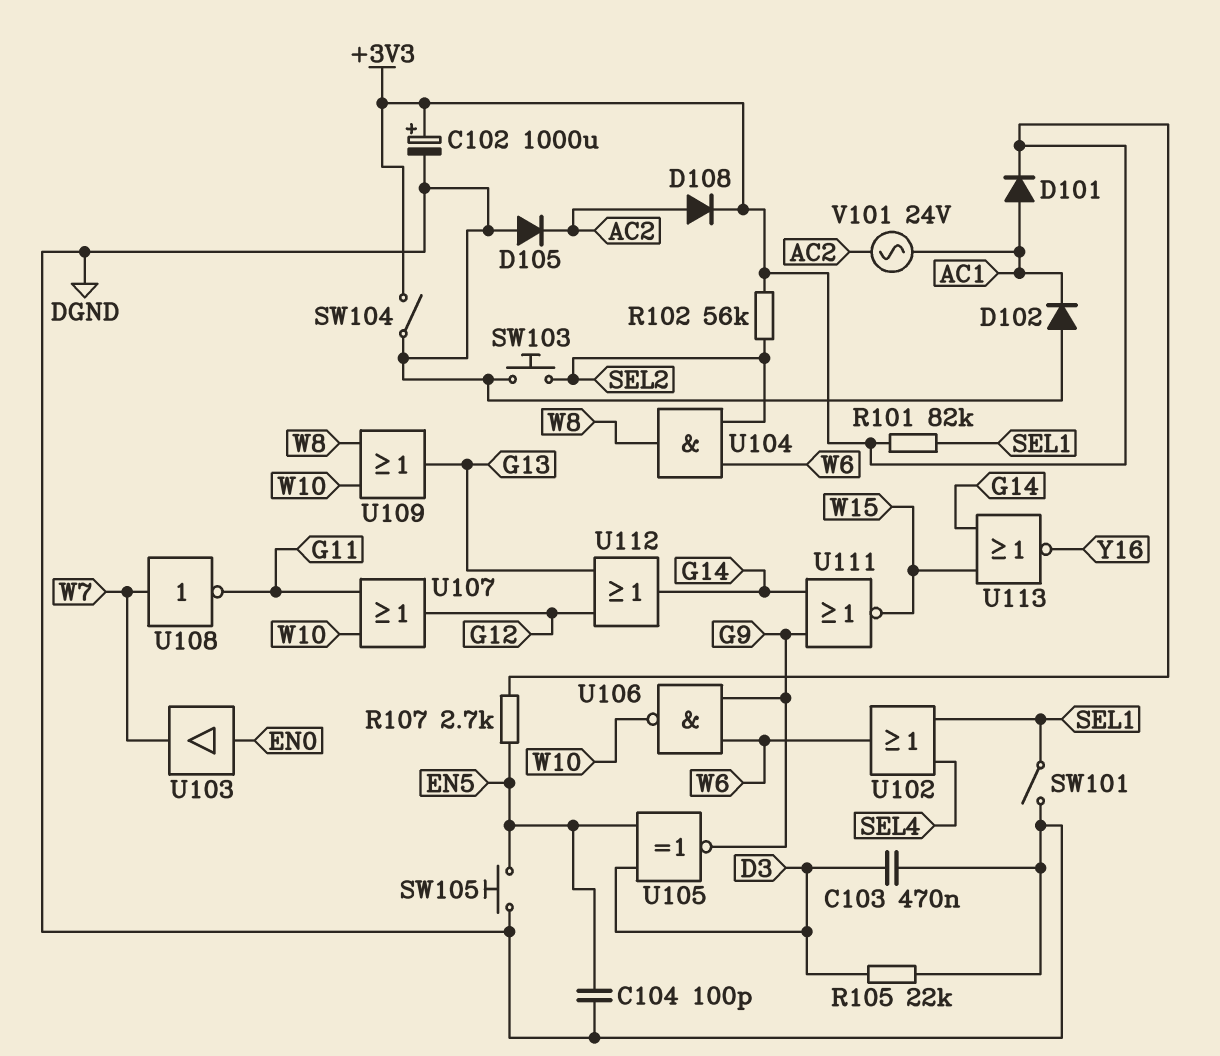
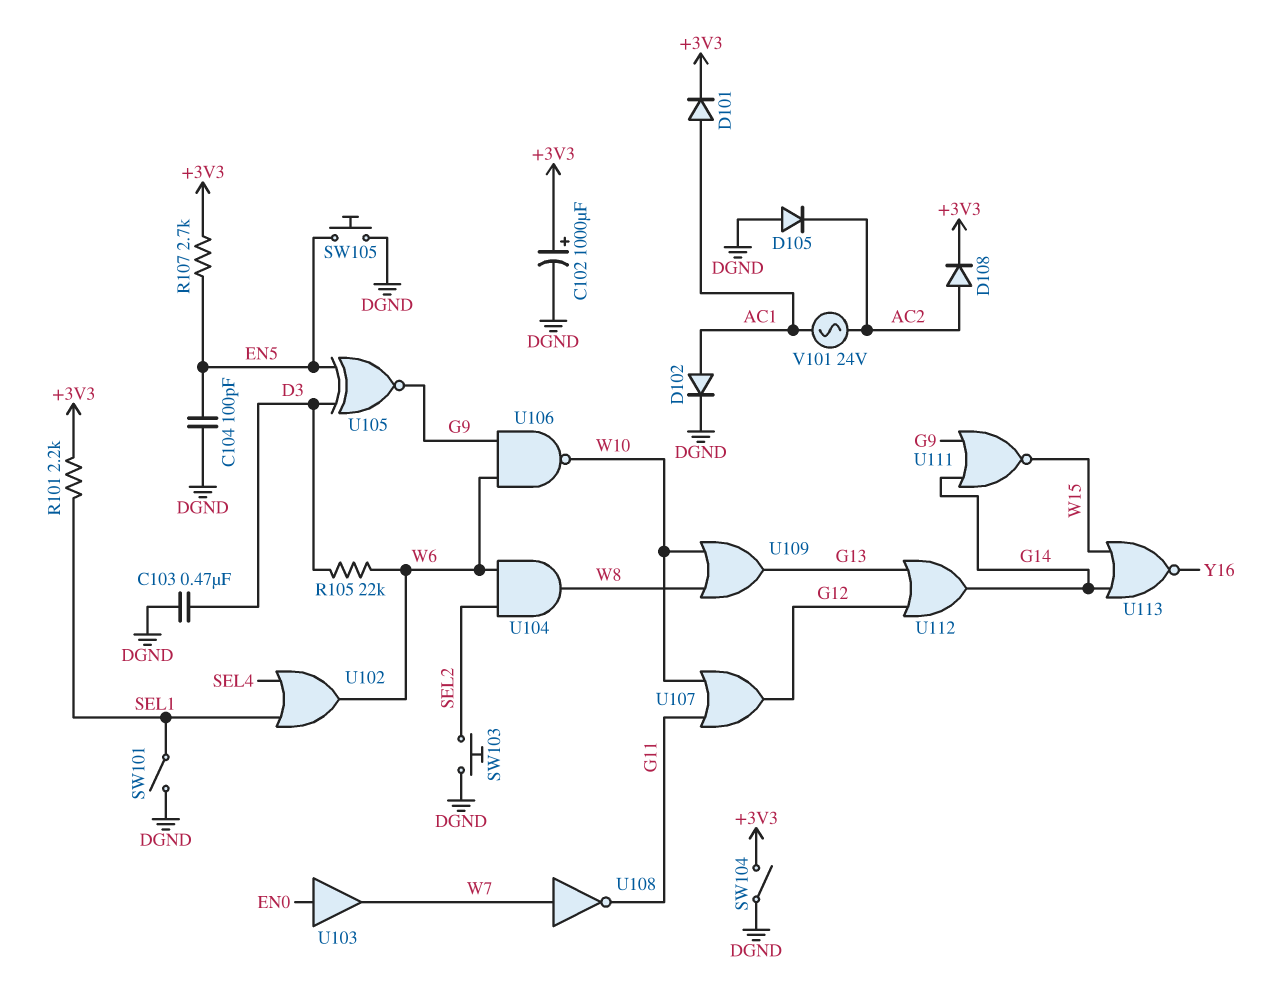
D102: diode (A DGND, K AC1) -> diode (A AC1, K DGND)
R101: 82k (+3V3, SEL1) -> 2.2k (+3V3, SEL1)
R102: 56k (+3V3, SEL2) -> none
R105: 22k (D3, DGND) -> 22k (D3, W6)

